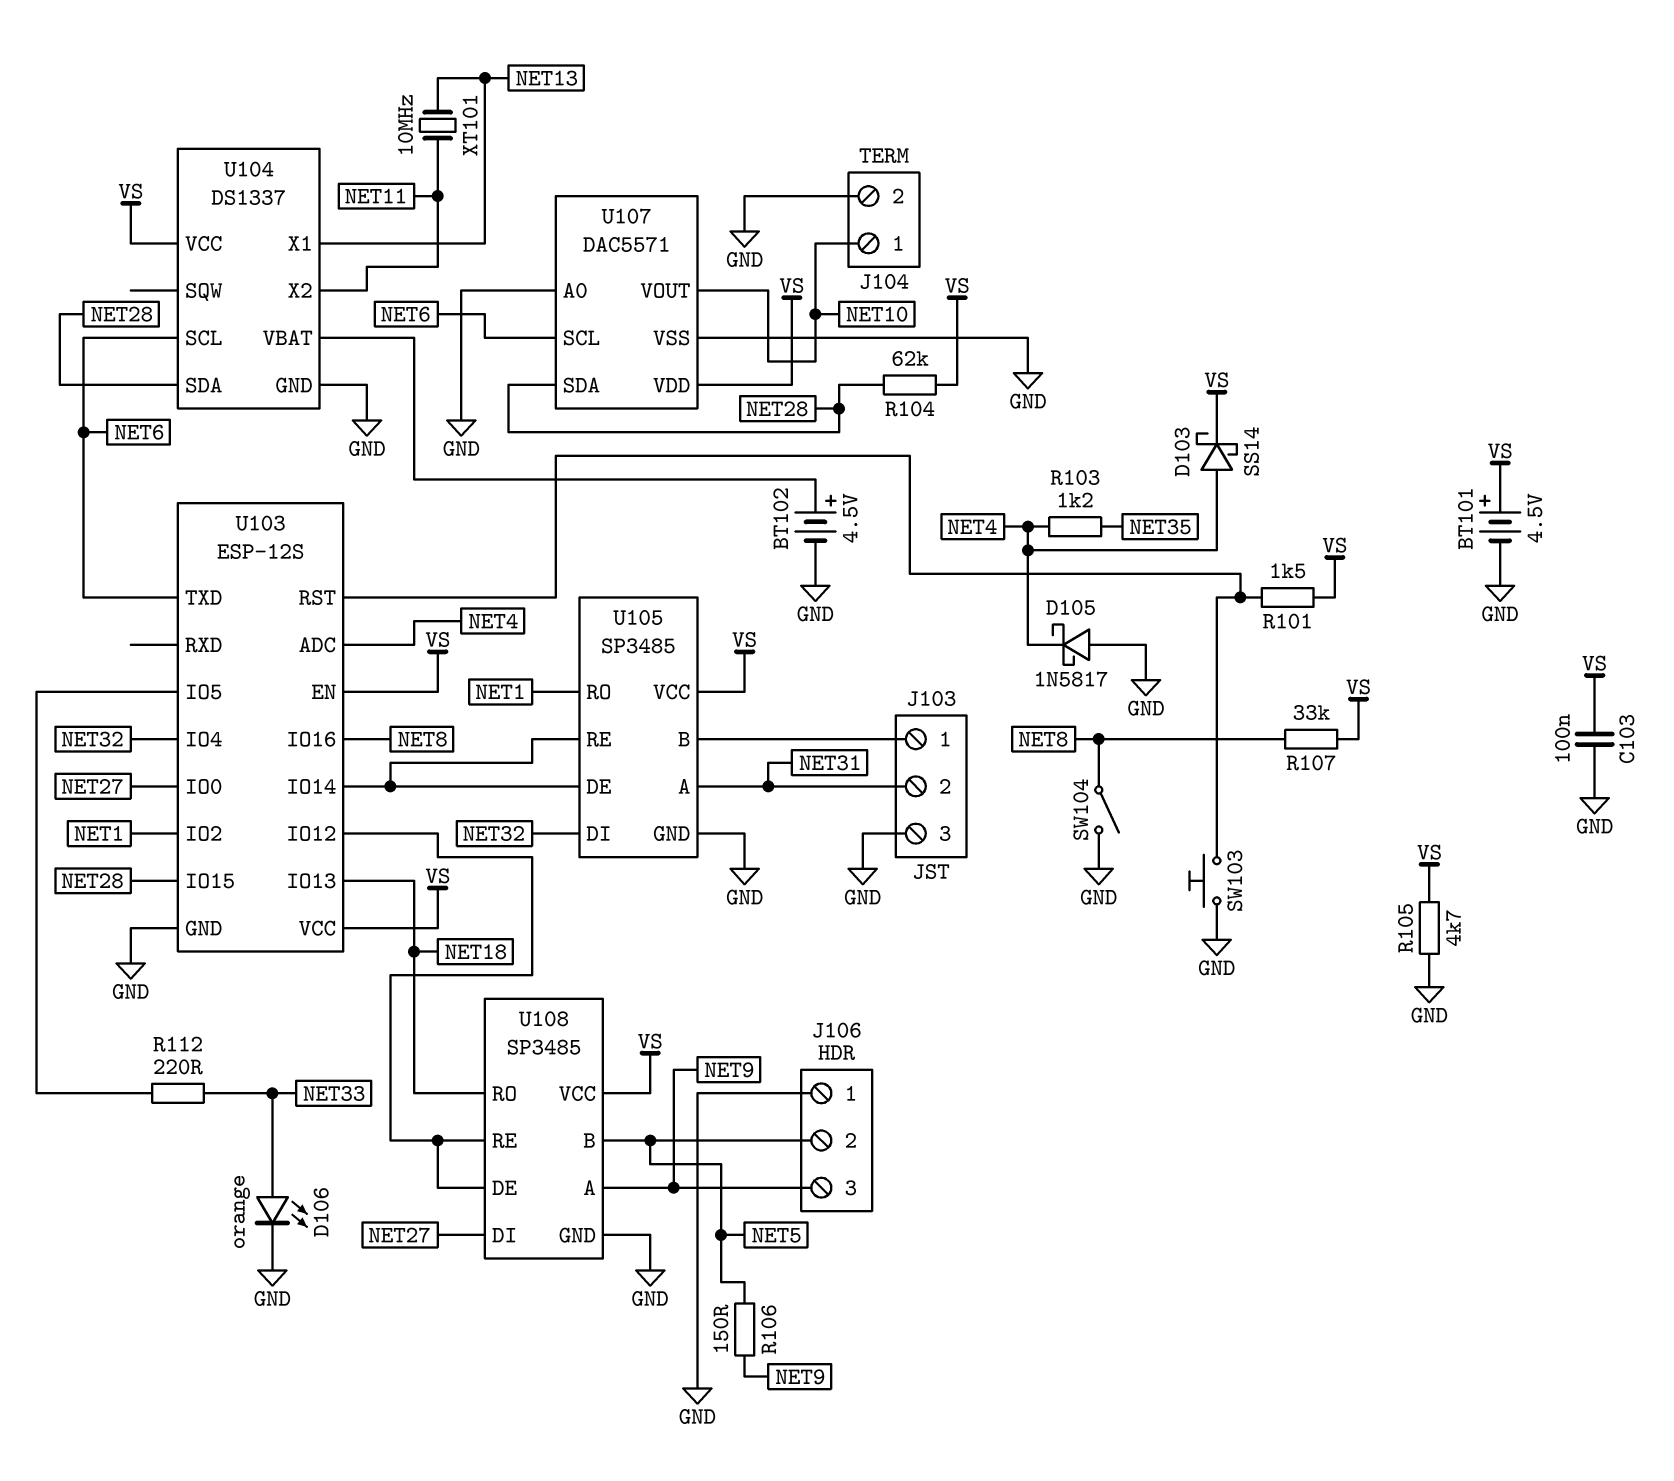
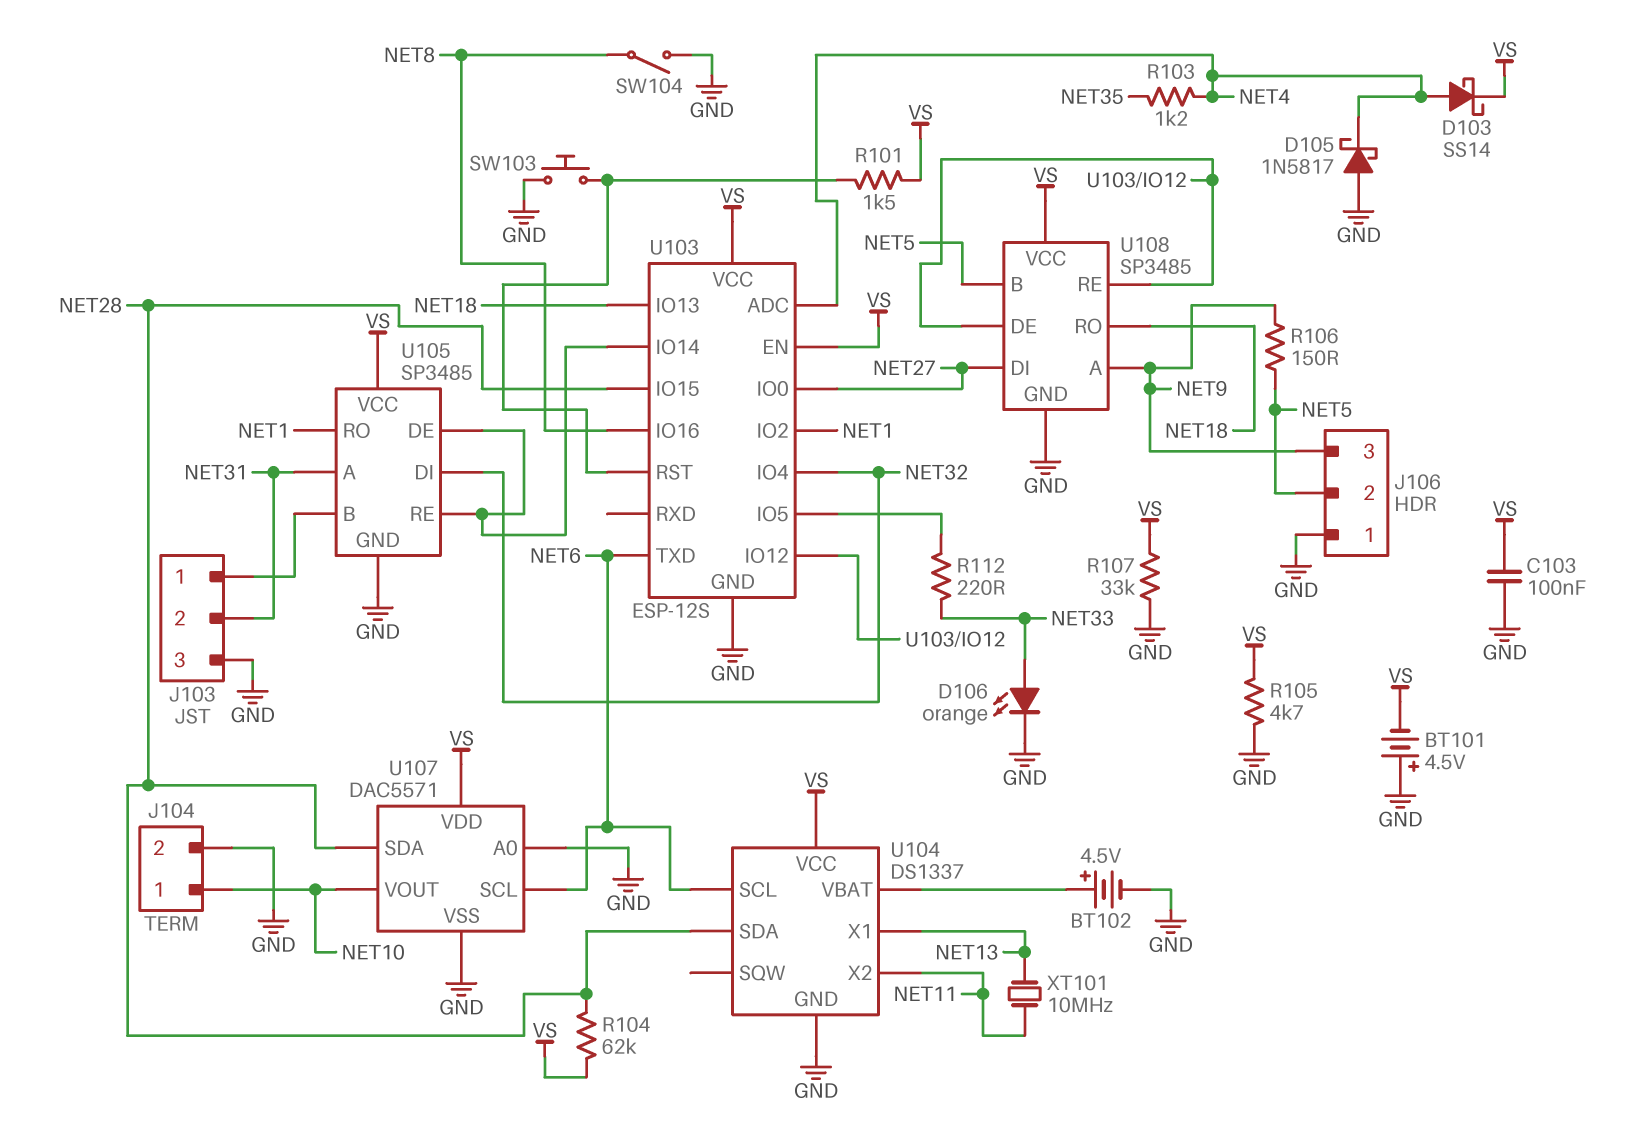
BT101: 4.5V (plus VS, minus GND) -> 4.5V (plus GND, minus VS)
R107: 33k (NET8, VS) -> 33k (GND, VS)

